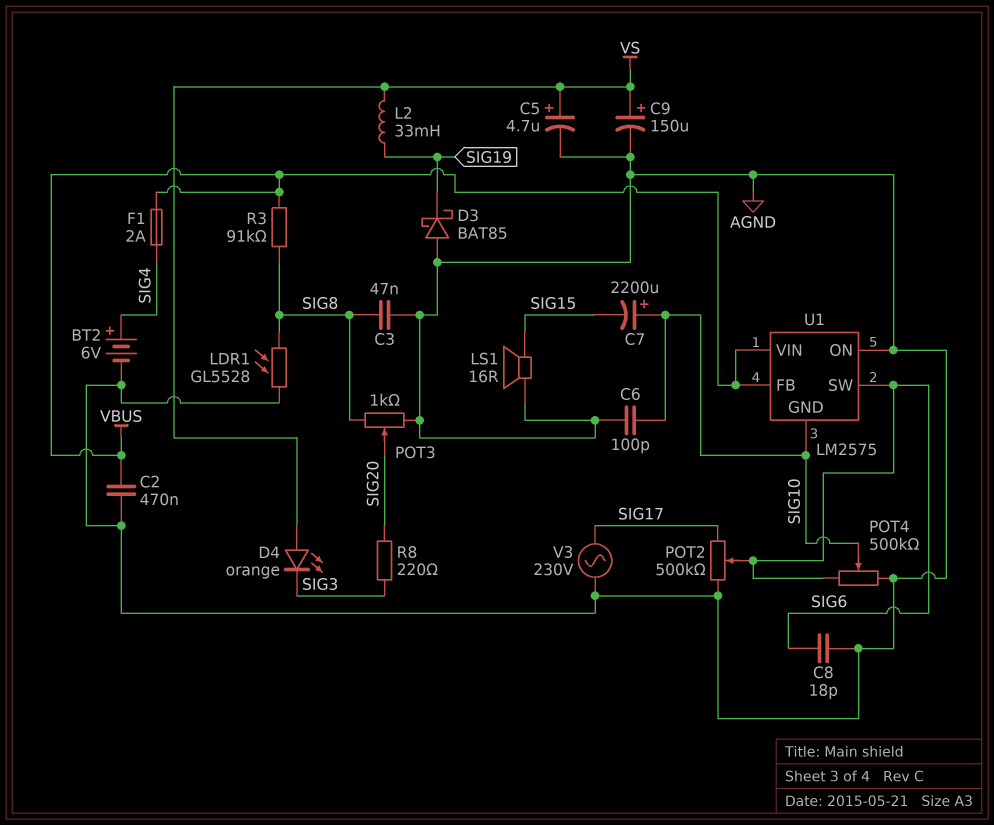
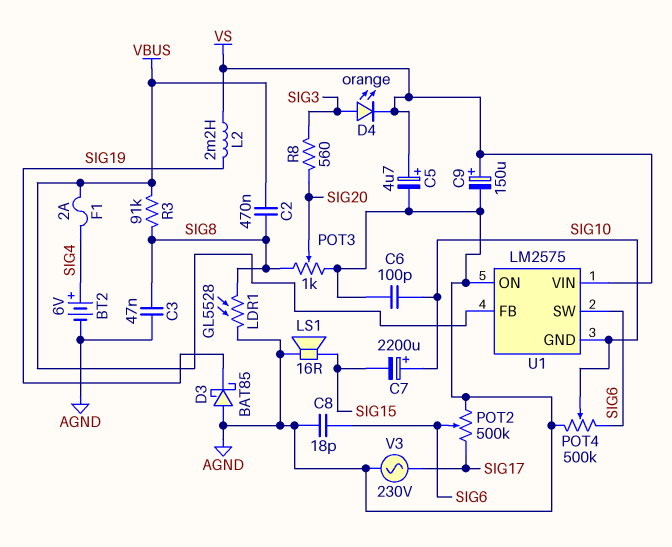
C2: 470nF (AGND, VBUS) -> 470nF (SIG8, VBUS)
D4: LED orange (A VS, K SIG3) -> LED orange (A SIG3, K VS)
L2: 33mH (SIG19, VS) -> 2.2mH (SIG19, VS)
R8: 220 (SIG3, SIG20) -> 560 (SIG3, SIG20)
U1 pin VIN: VBUS -> VS

